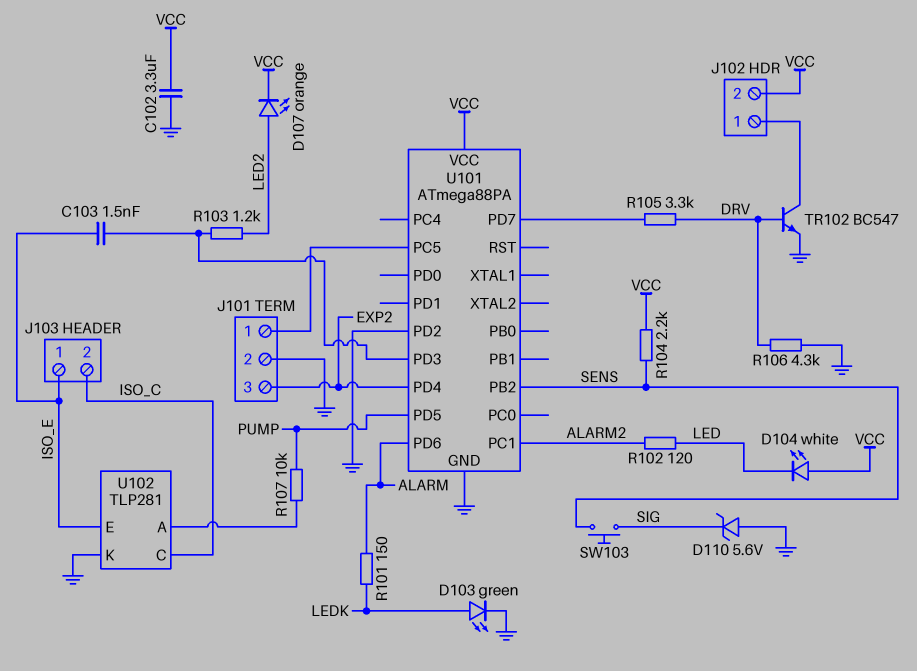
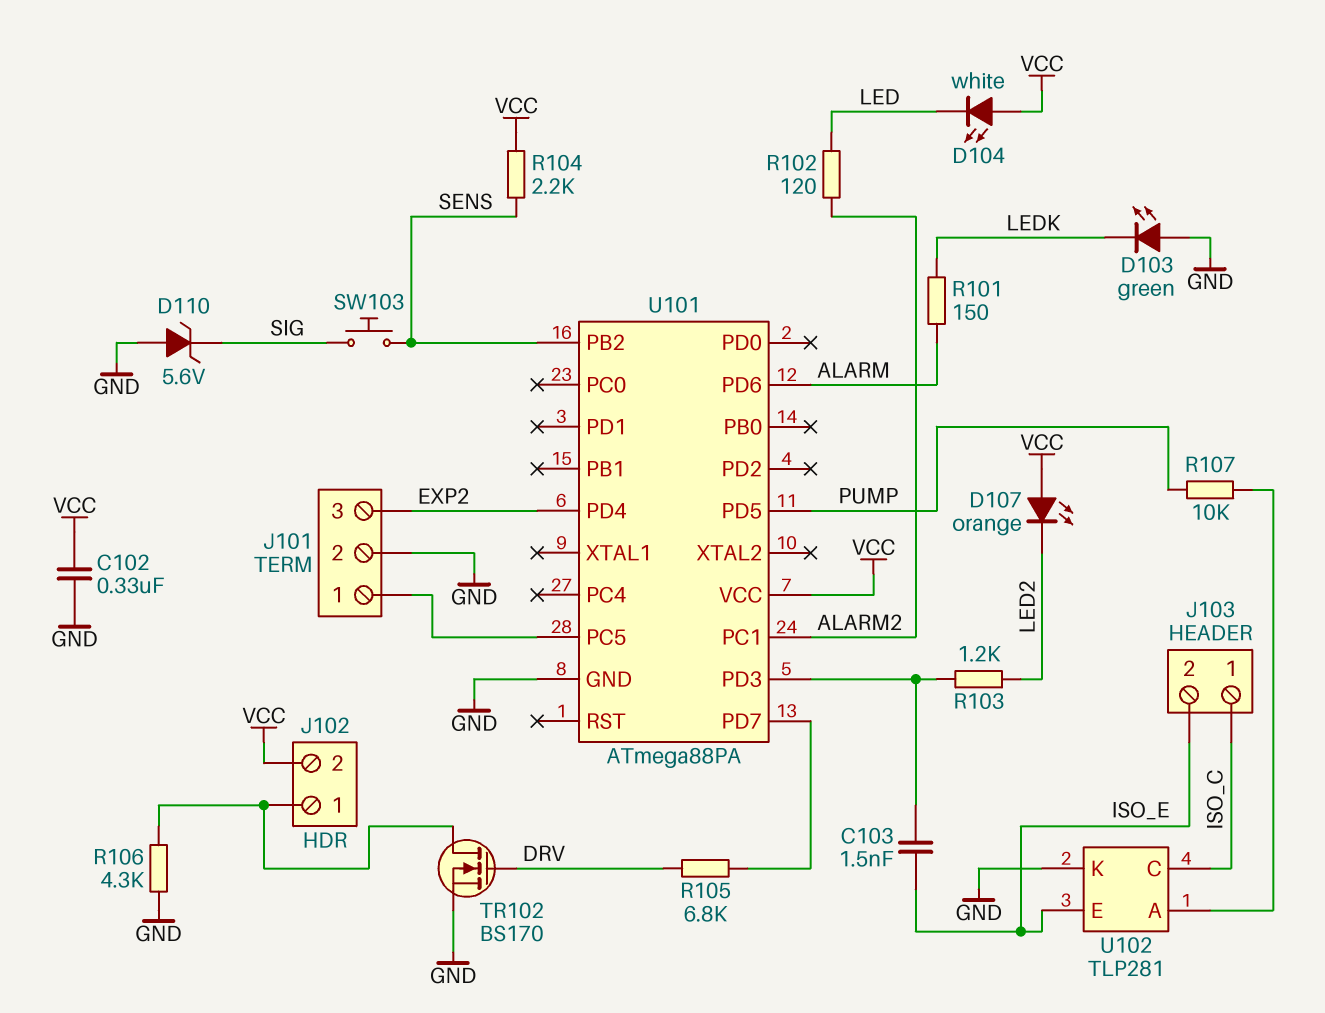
C102: 3.3uF (GND, VCC) -> 330nF (GND, VCC)
D103: LED green (A LEDK, K GND) -> LED green (A GND, K LEDK)
D107: LED orange (A LED2, K VCC) -> LED orange (A VCC, K LED2)
J103 pin 1: ISO_E -> ISO_C
J103 pin 2: ISO_C -> ISO_E
R105: 3.3k (DRV, U101/PD7) -> 6.8k (DRV, U101/PD7)
R106: 4.3k (DRV, GND) -> 4.3k (GND, J102/1)
TR102: NPN BC547 (B DRV, C J102/1, E GND) -> NMOS BS170 (G DRV, D J102/1, S GND)
U101 pin PD2: GND -> none

